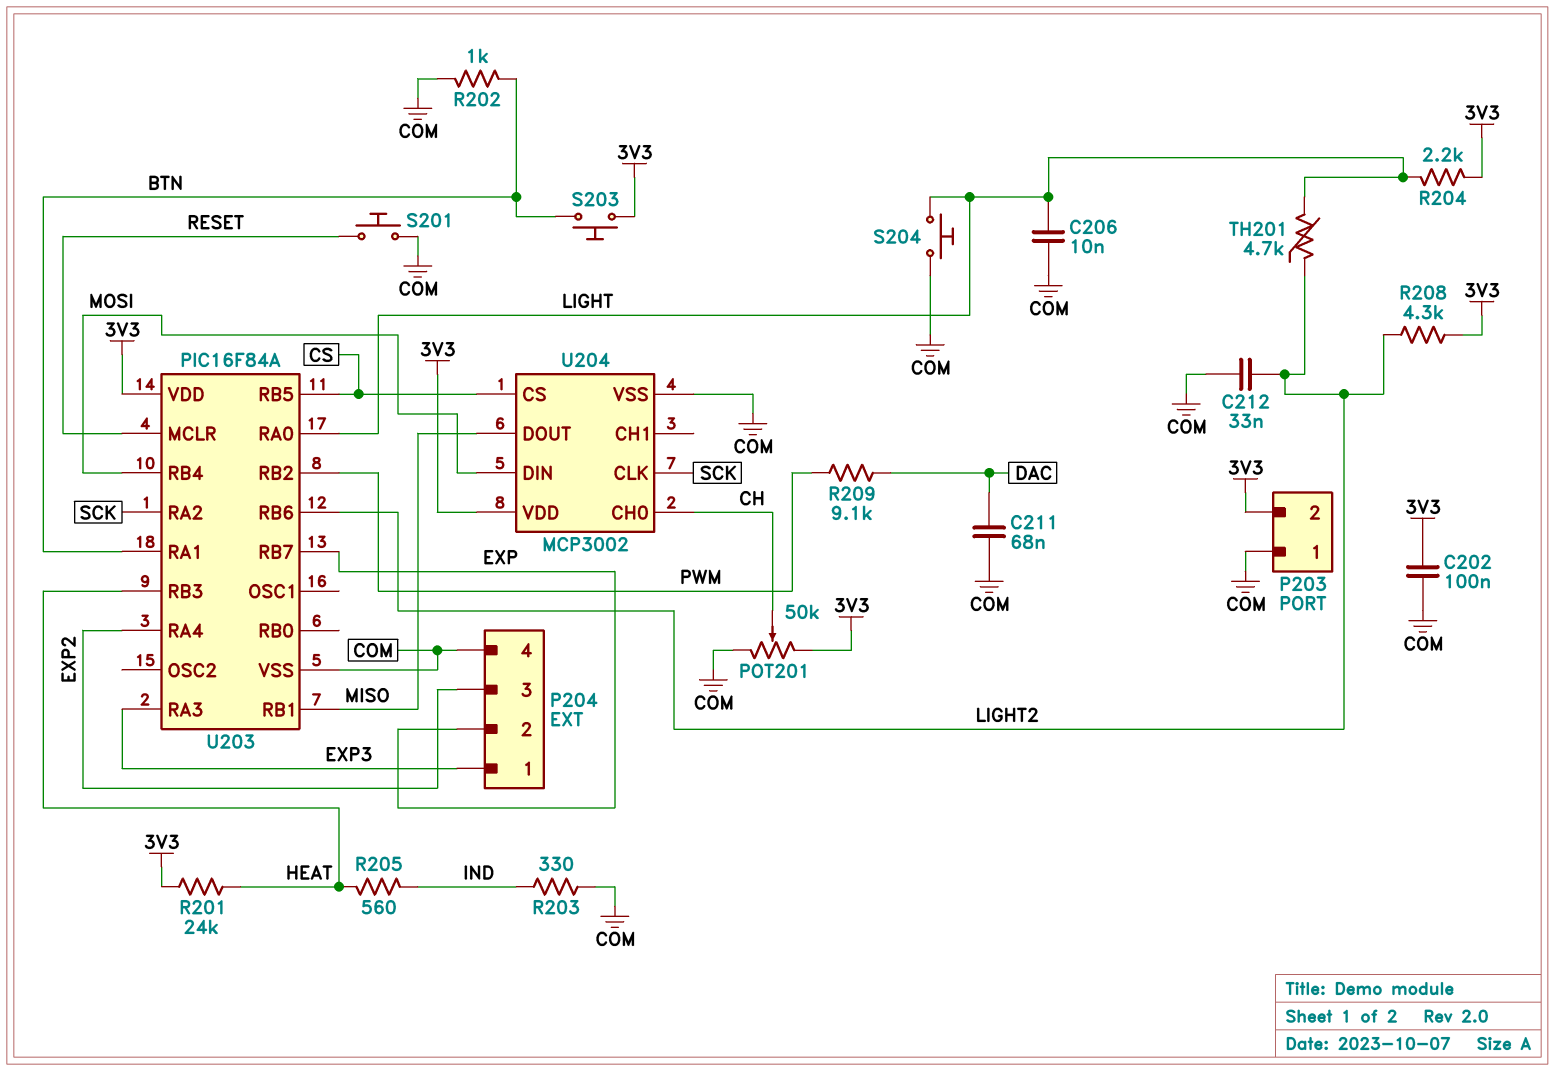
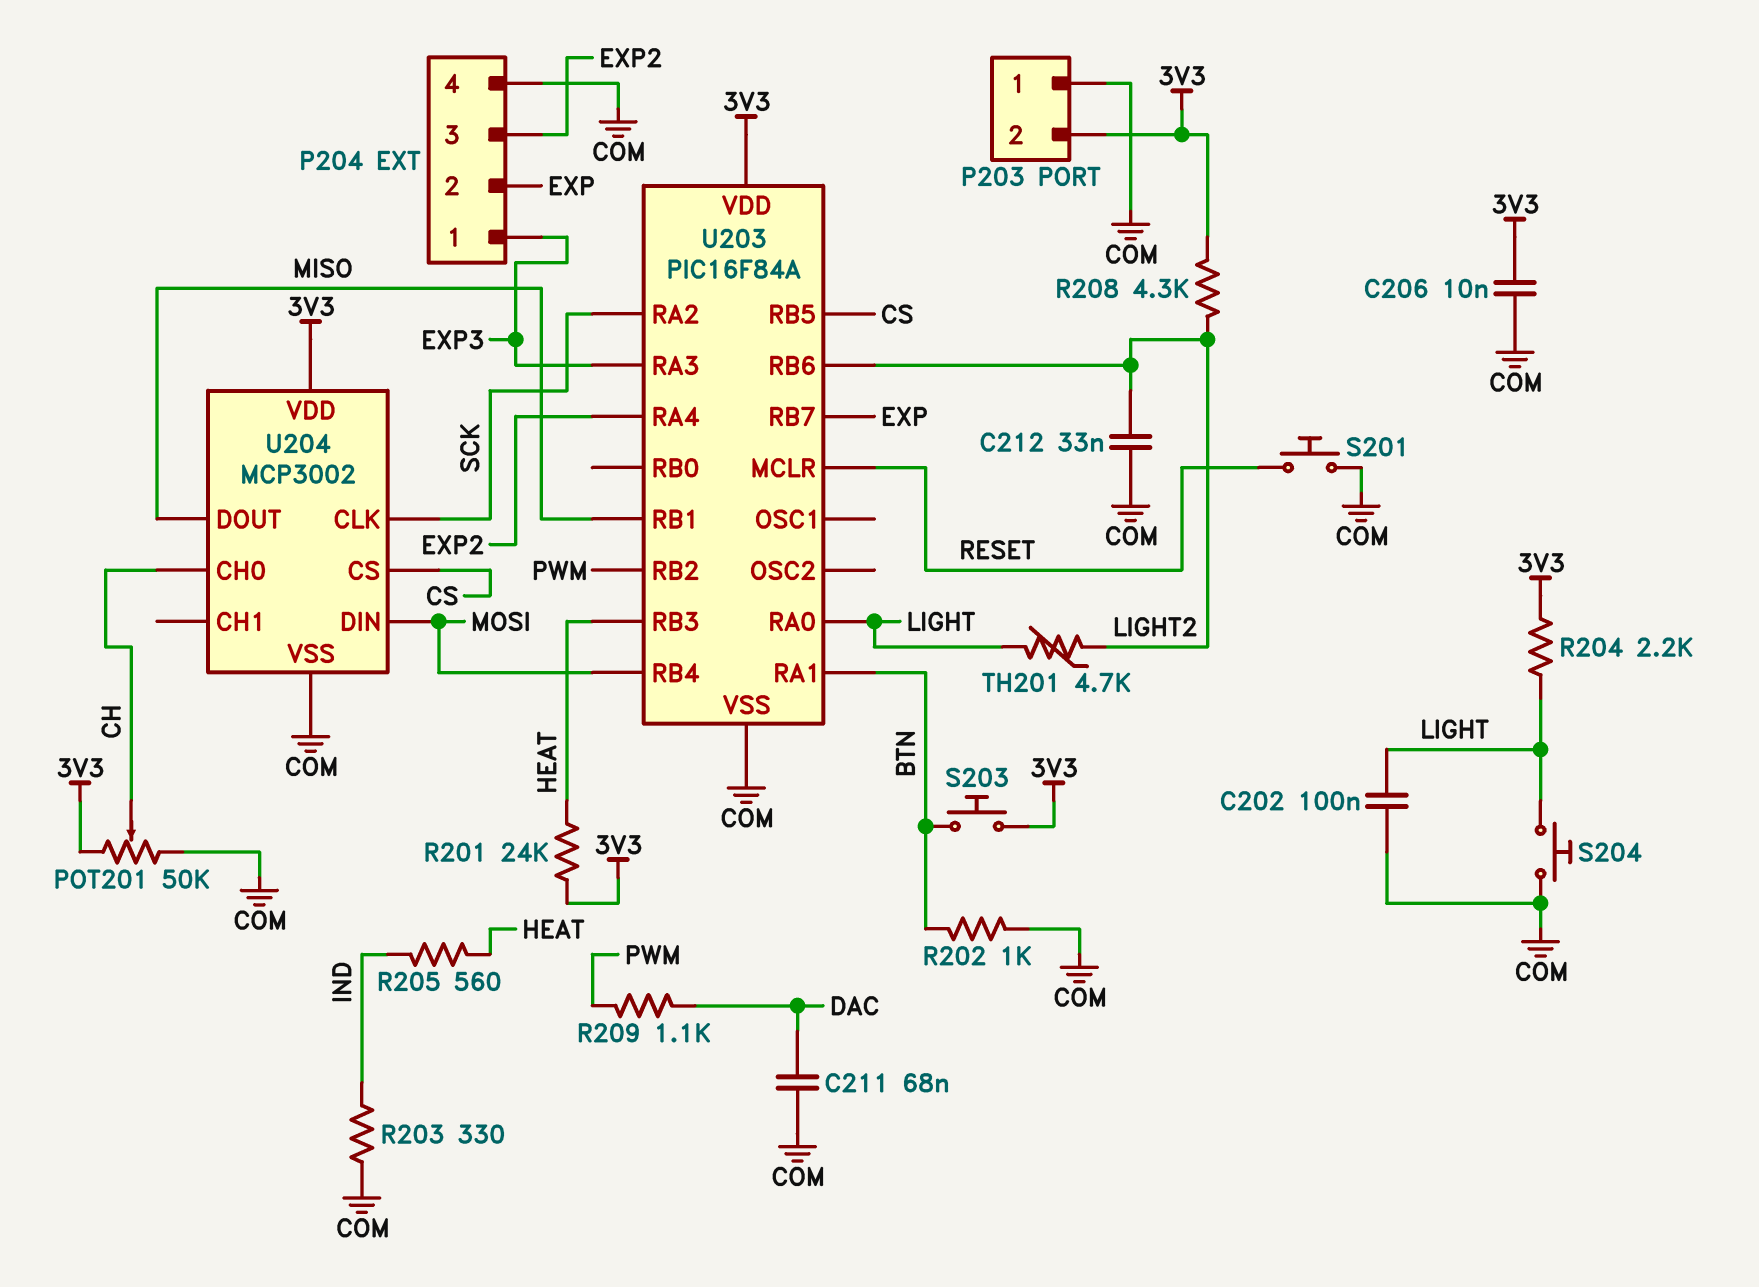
C202: 100nF (3V3, COM) -> 100nF (COM, LIGHT)
C206: 10nF (COM, LIGHT) -> 10nF (3V3, COM)
R209: 9.1k (DAC, PWM) -> 1.1k (DAC, PWM)

